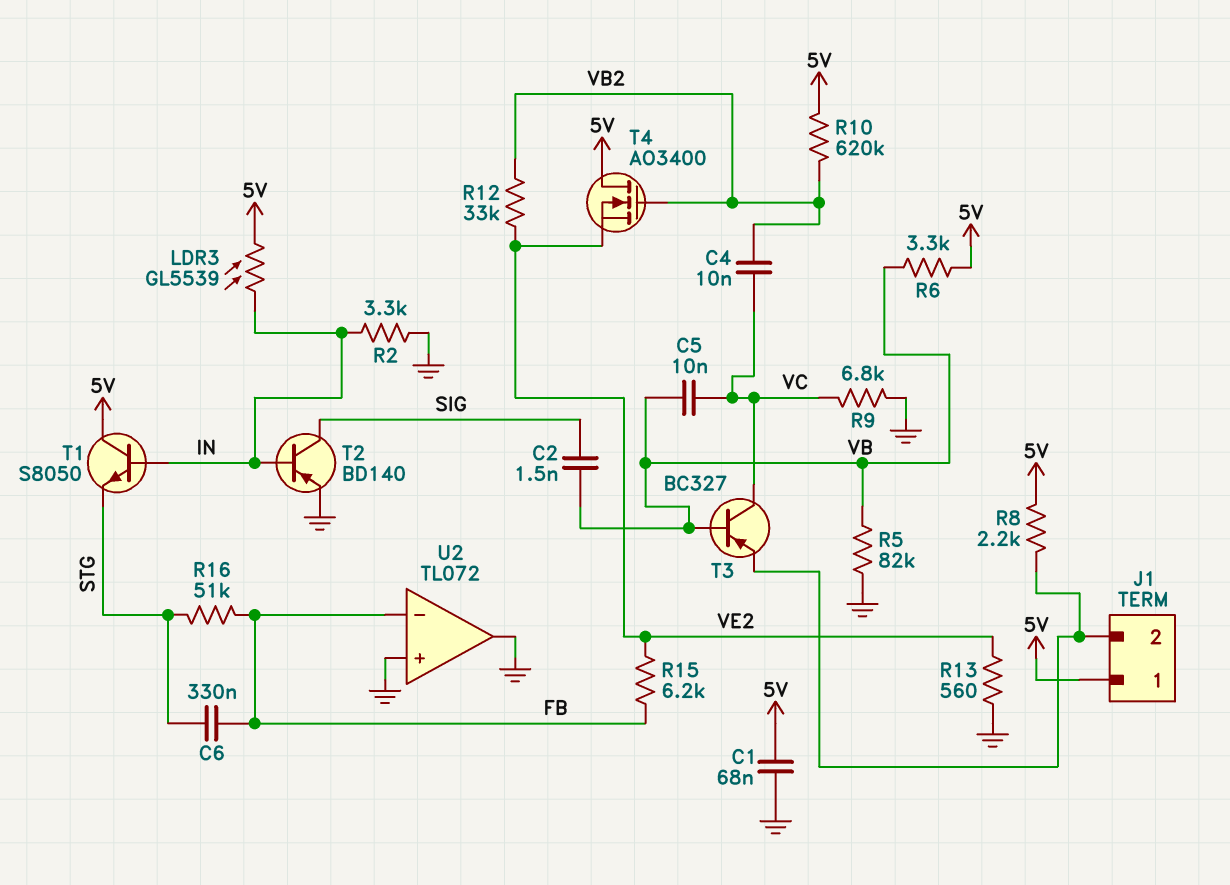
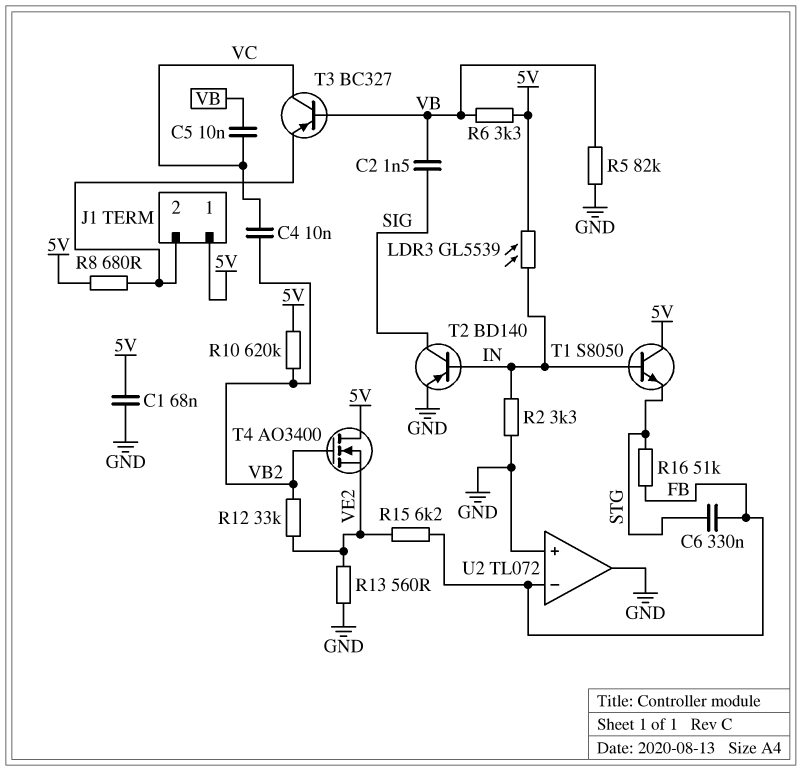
R8: 2.2k (5V, J1/2) -> 680 (5V, J1/2)
R9: 6.8k (GND, VC) -> none

